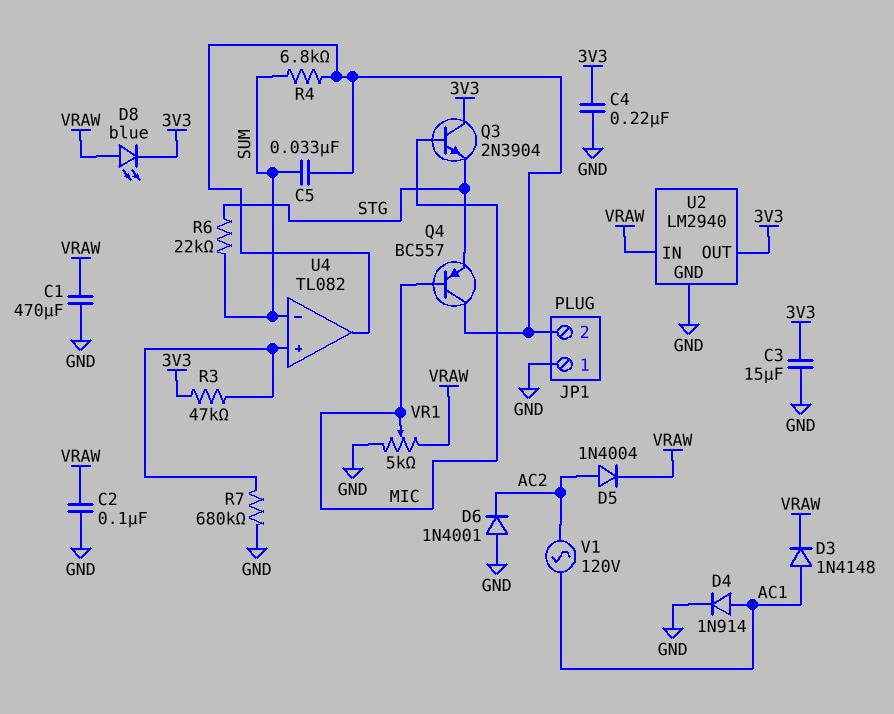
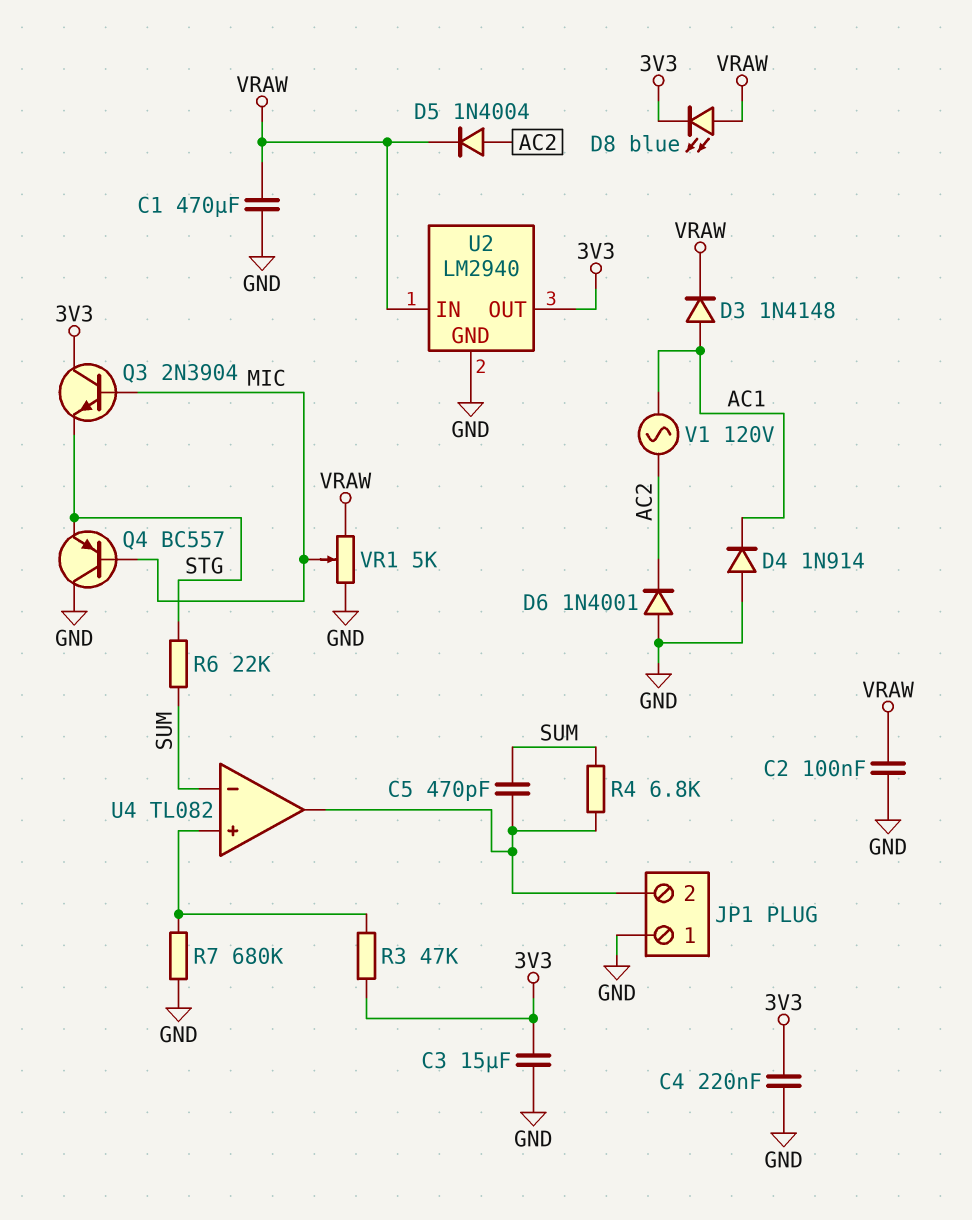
C5: 33nF (JP1/2, SUM) -> 470pF (JP1/2, SUM)
D4: diode 1N914 (A AC1, K GND) -> diode 1N914 (A GND, K AC1)
Q4: PNP BC557 (B MIC, C JP1/2, E STG) -> PNP BC557 (B MIC, C GND, E STG)

